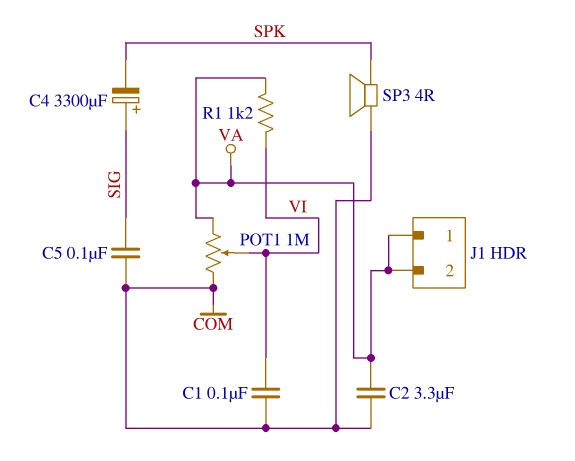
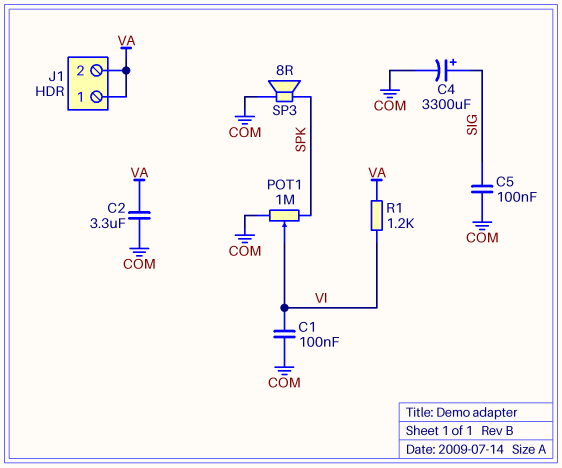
C4: 3300uF (plus SIG, minus SPK) -> 3300uF (plus SIG, minus COM)
POT1: 1M (COM, VA, wiper VI) -> 1M (COM, SPK, wiper VI)
SP3: speaker 4R (COM, SPK) -> speaker 8R (COM, SPK)

